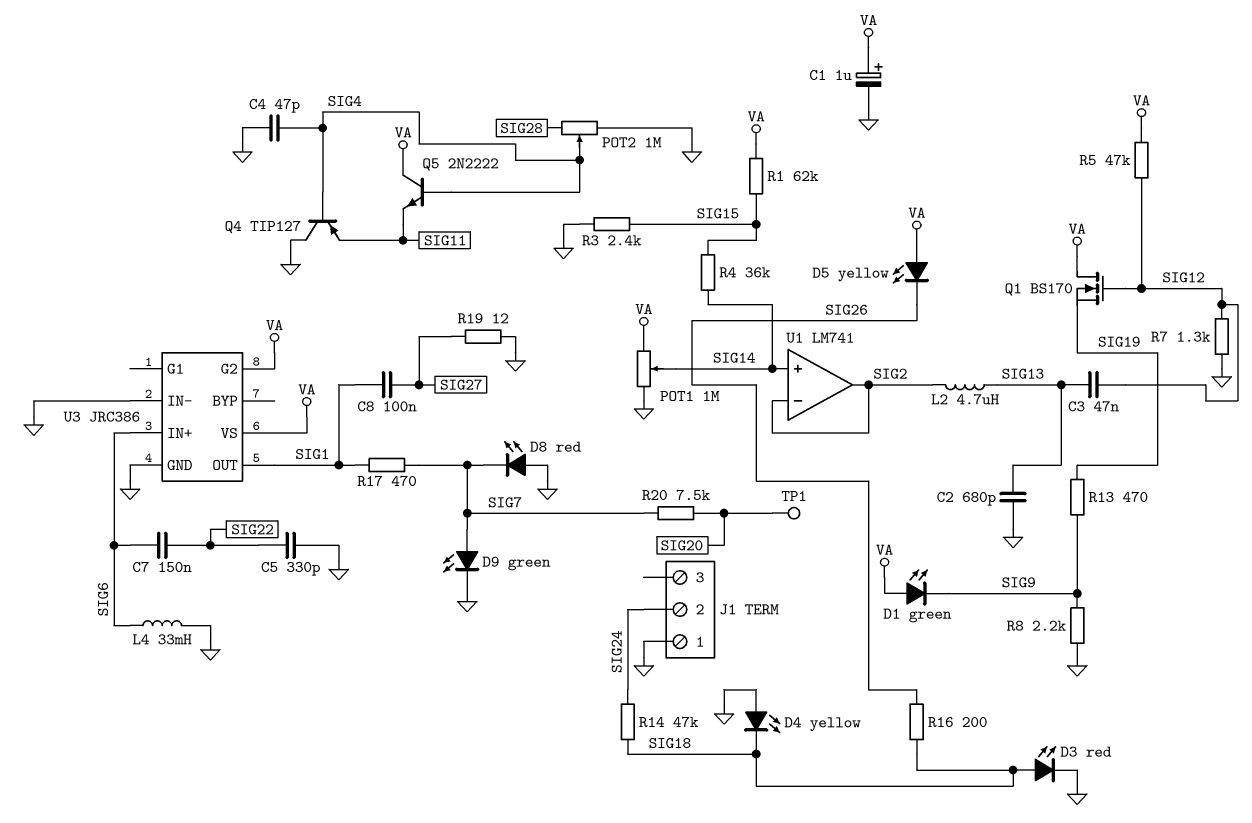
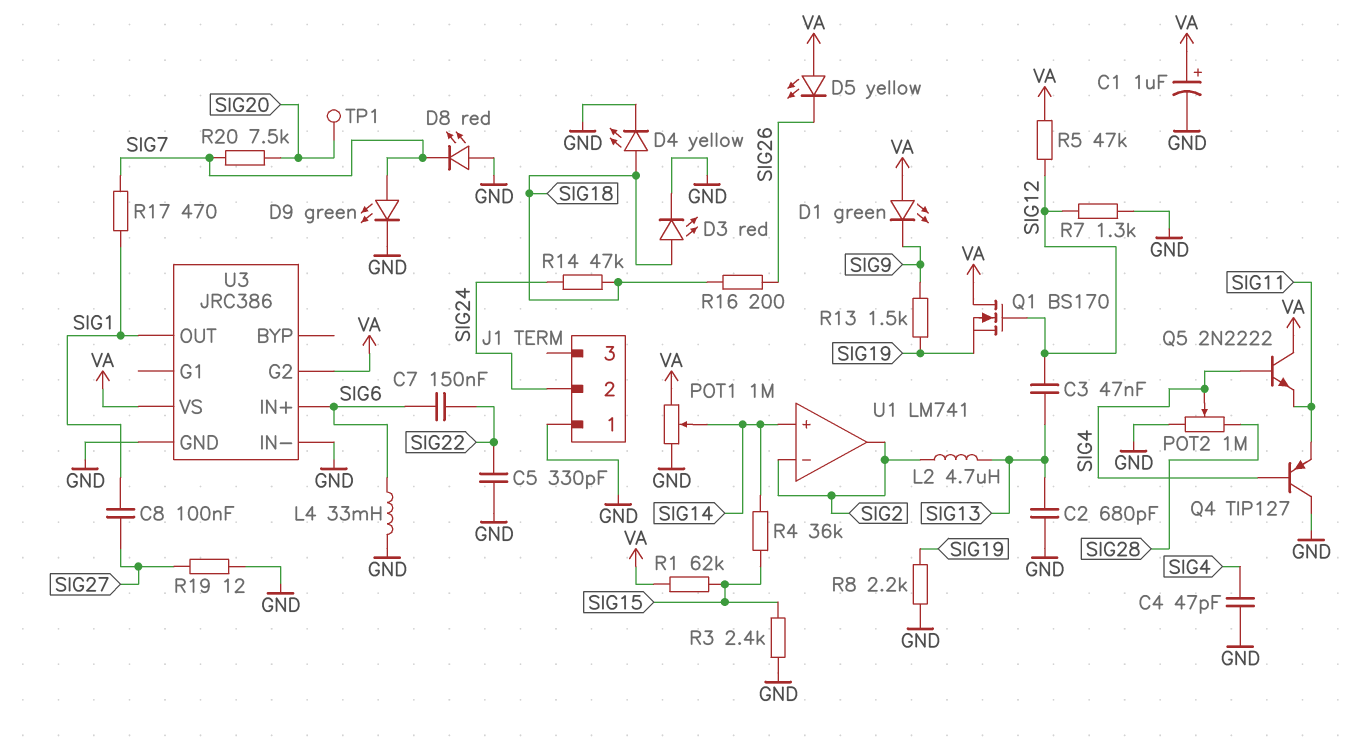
D4: LED yellow (A GND, K SIG18) -> LED yellow (A SIG18, K GND)
R8: 2.2k (GND, SIG9) -> 2.2k (GND, SIG19)
R13: 470 (SIG9, SIG19) -> 1.5k (SIG9, SIG19)

